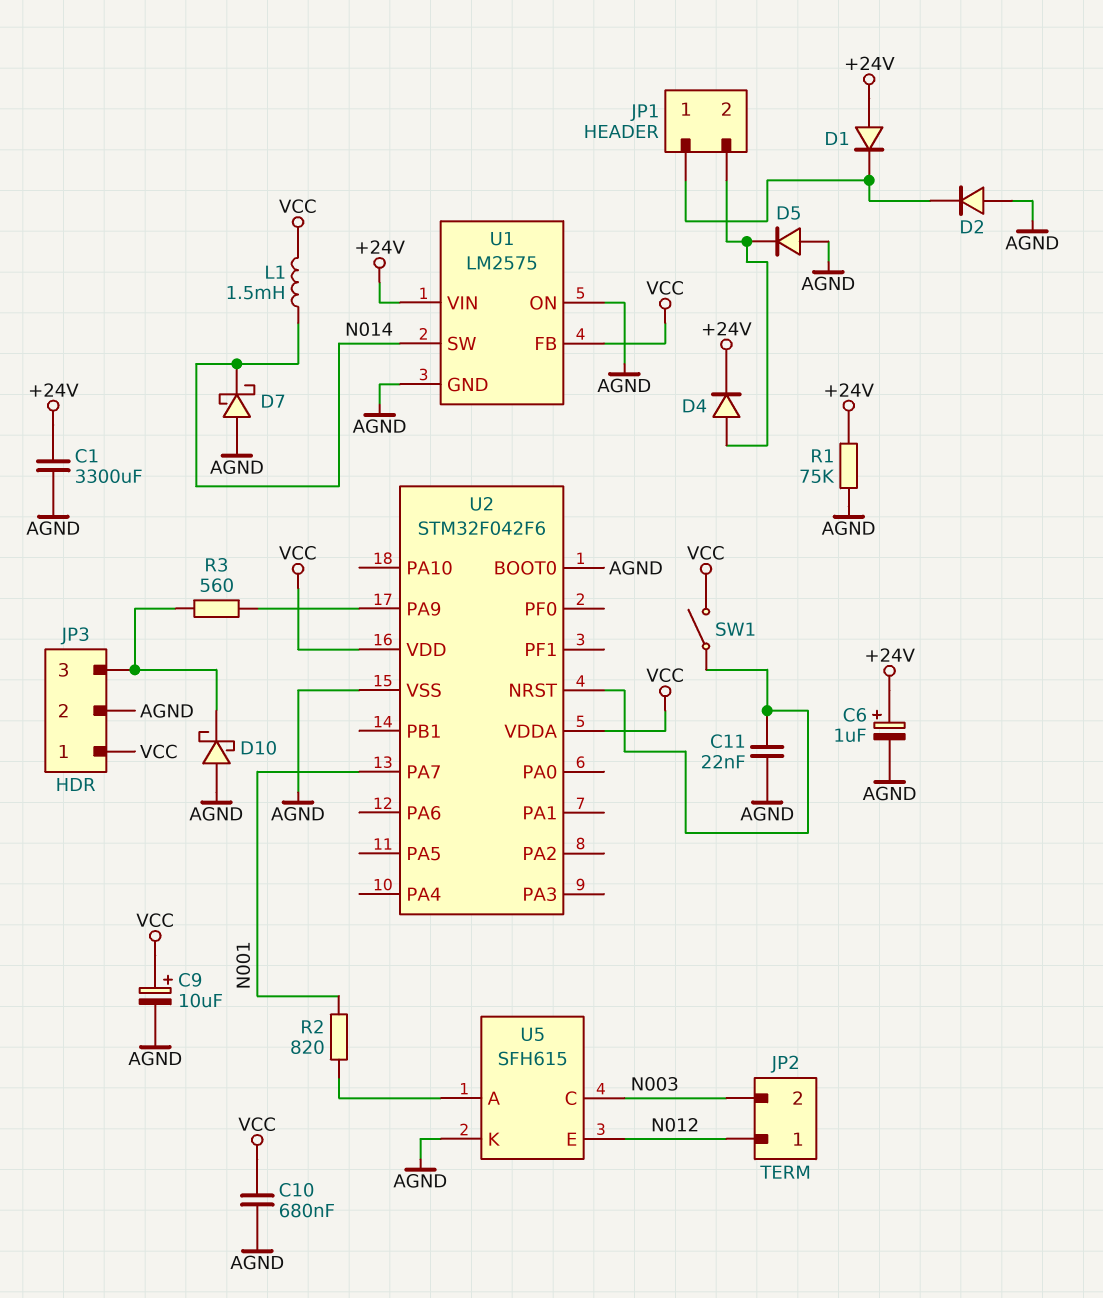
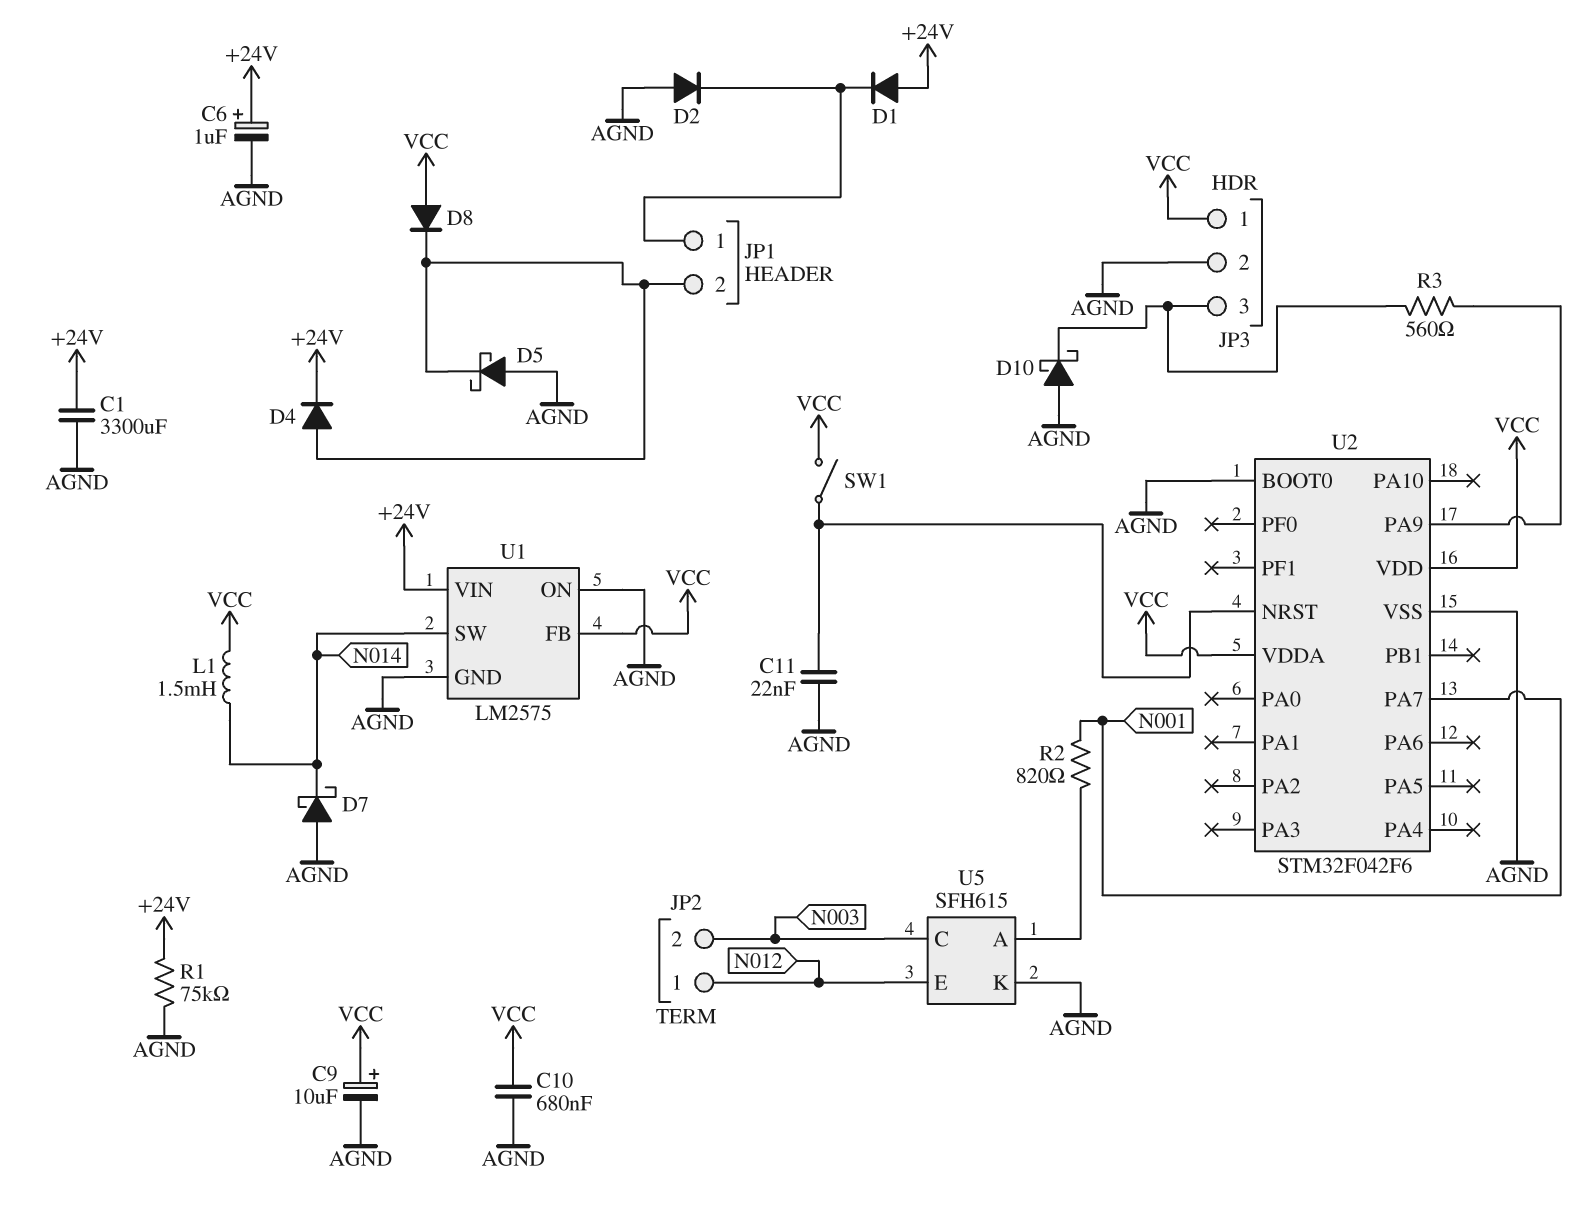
D5: diode (A AGND, K JP1/2) -> schottky (A AGND, K JP1/2)
D8: none -> diode (A VCC, K JP1/2)

